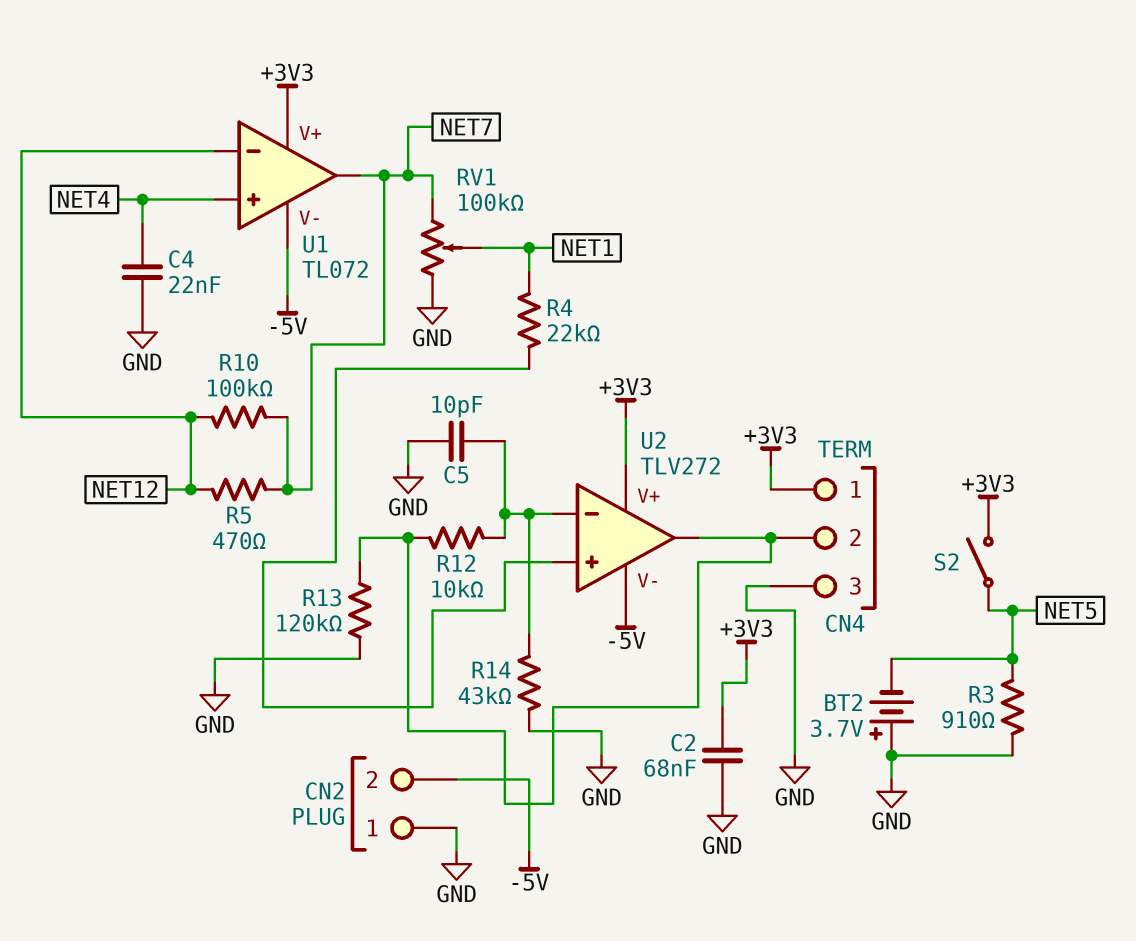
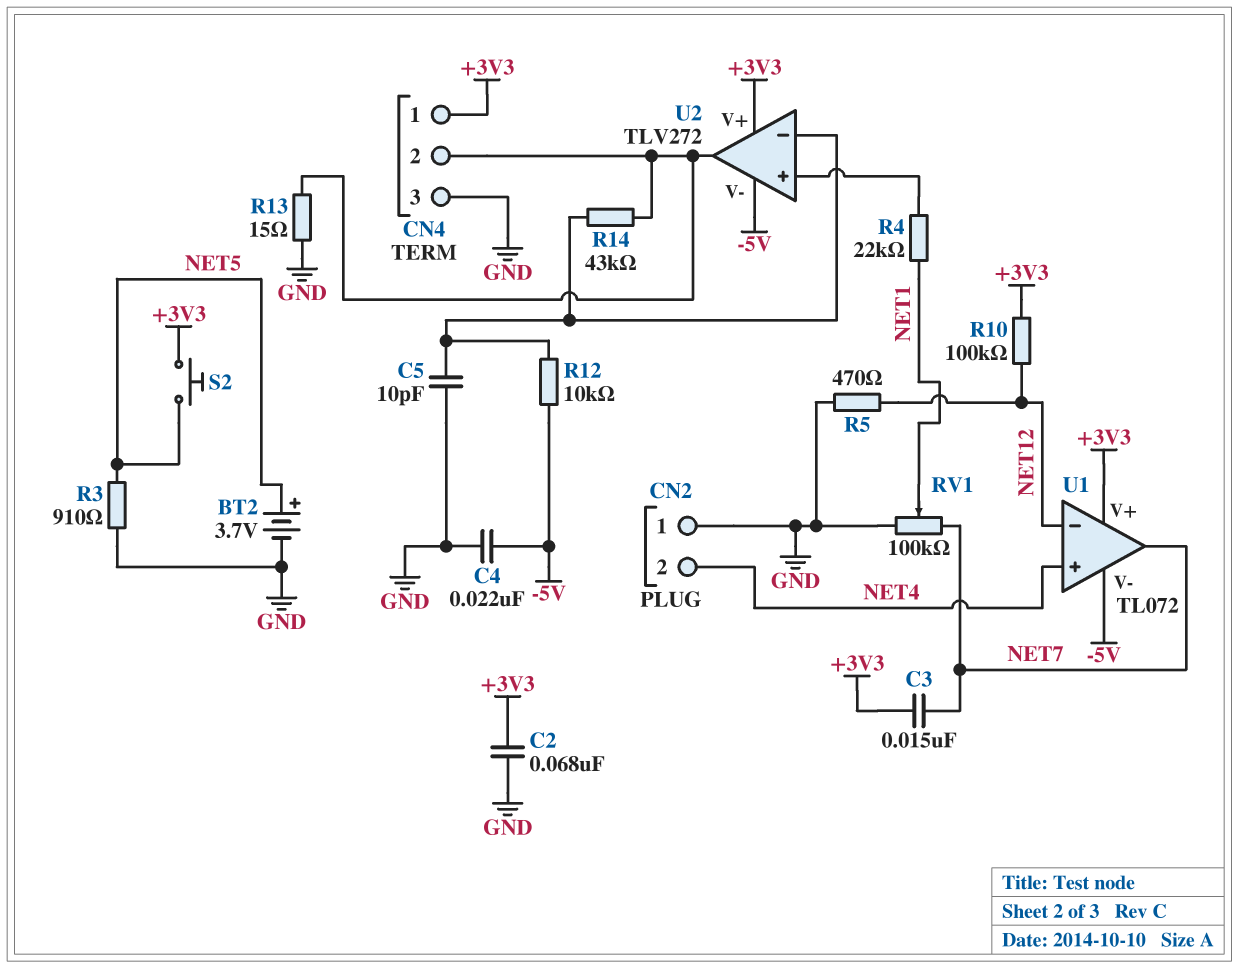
BT2: 3.7V (plus GND, minus NET5) -> 3.7V (plus NET5, minus GND)
C3: none -> 15nF (+3V3, NET7)
C4: 22nF (GND, NET4) -> 22nF (-5V, GND)
CN2 pin 2: -5V -> NET4
R5: 470 (NET7, NET12) -> 470 (GND, NET12)
R10: 100k (NET7, NET12) -> 100k (+3V3, NET12)
R12: 10k (CN4/2, U2/in-) -> 10k (-5V, U2/in-)
R13: 120k (CN4/2, GND) -> 15 (CN4/2, GND)
R14: 43k (GND, U2/in-) -> 43k (CN4/2, U2/in-)
S2: switch (+3V3, NET5) -> button (+3V3, NET5)

